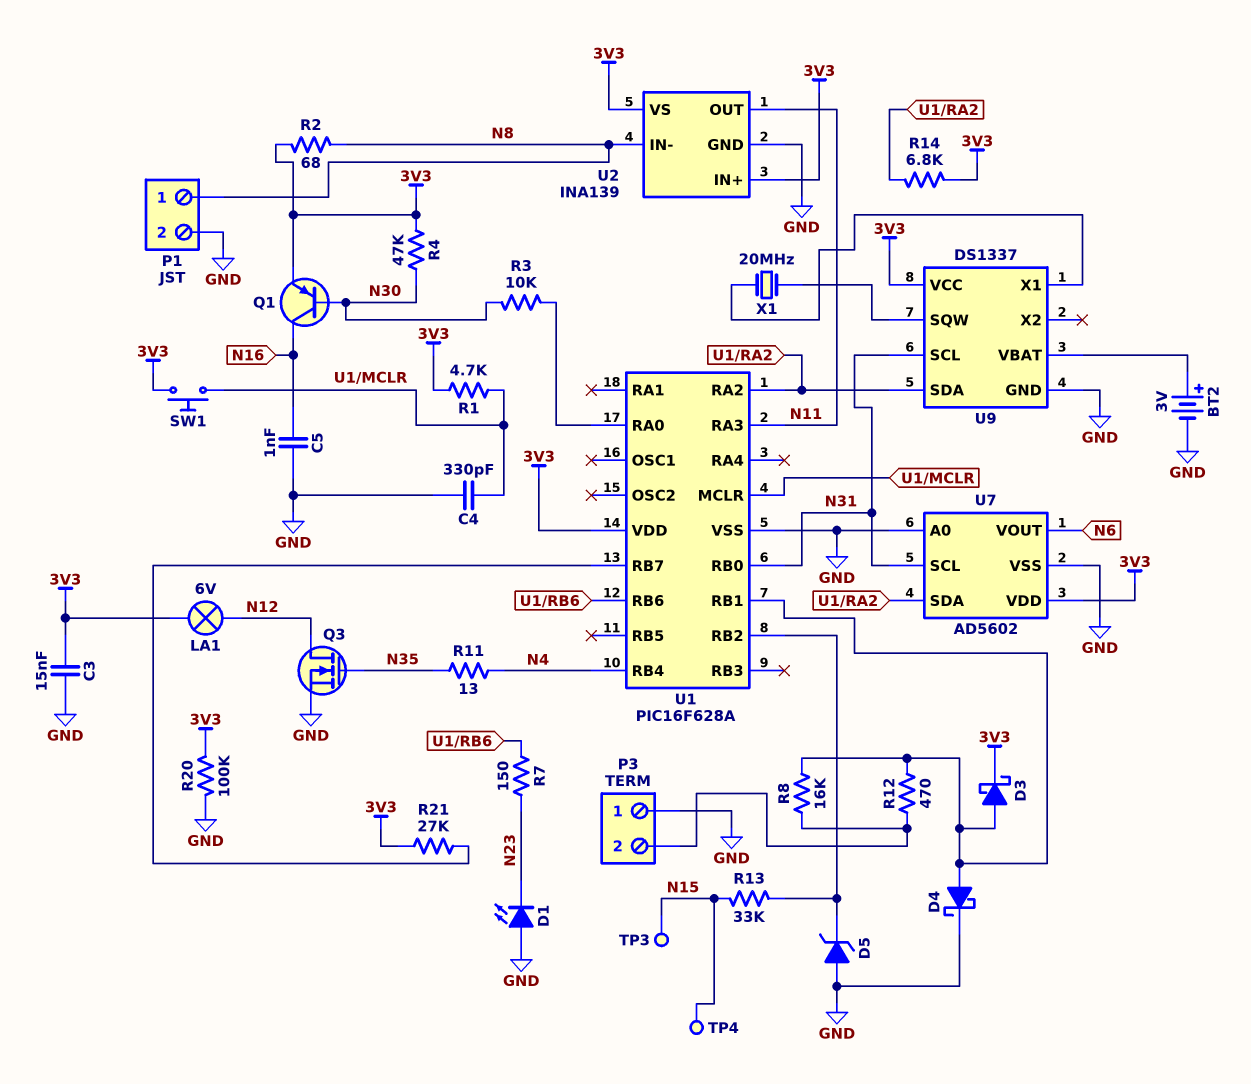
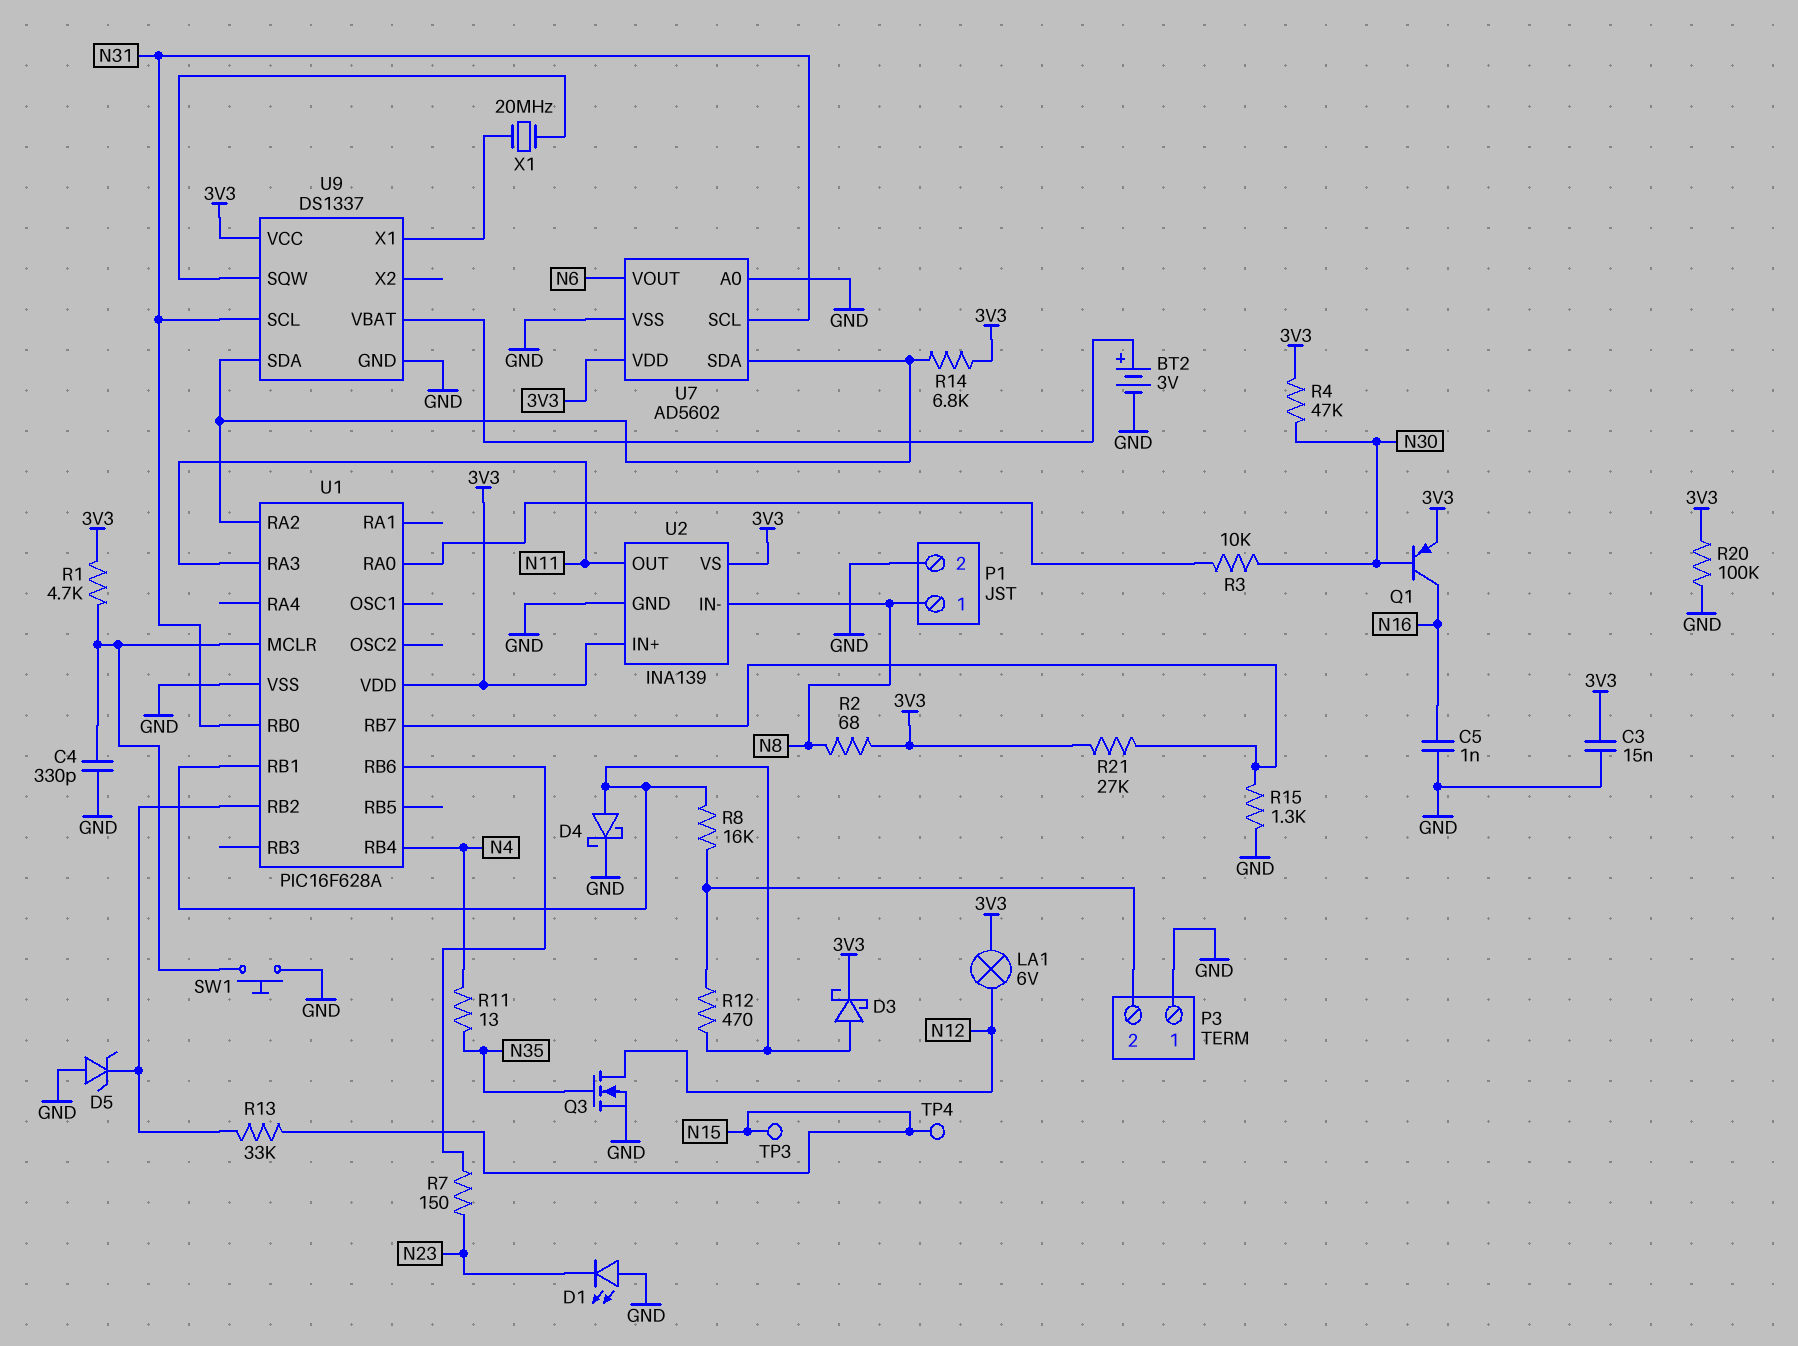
R15: none -> 1.3k (GND, U1/RB7)
SW1: button (3V3, U1/MCLR) -> button (GND, U1/MCLR)

